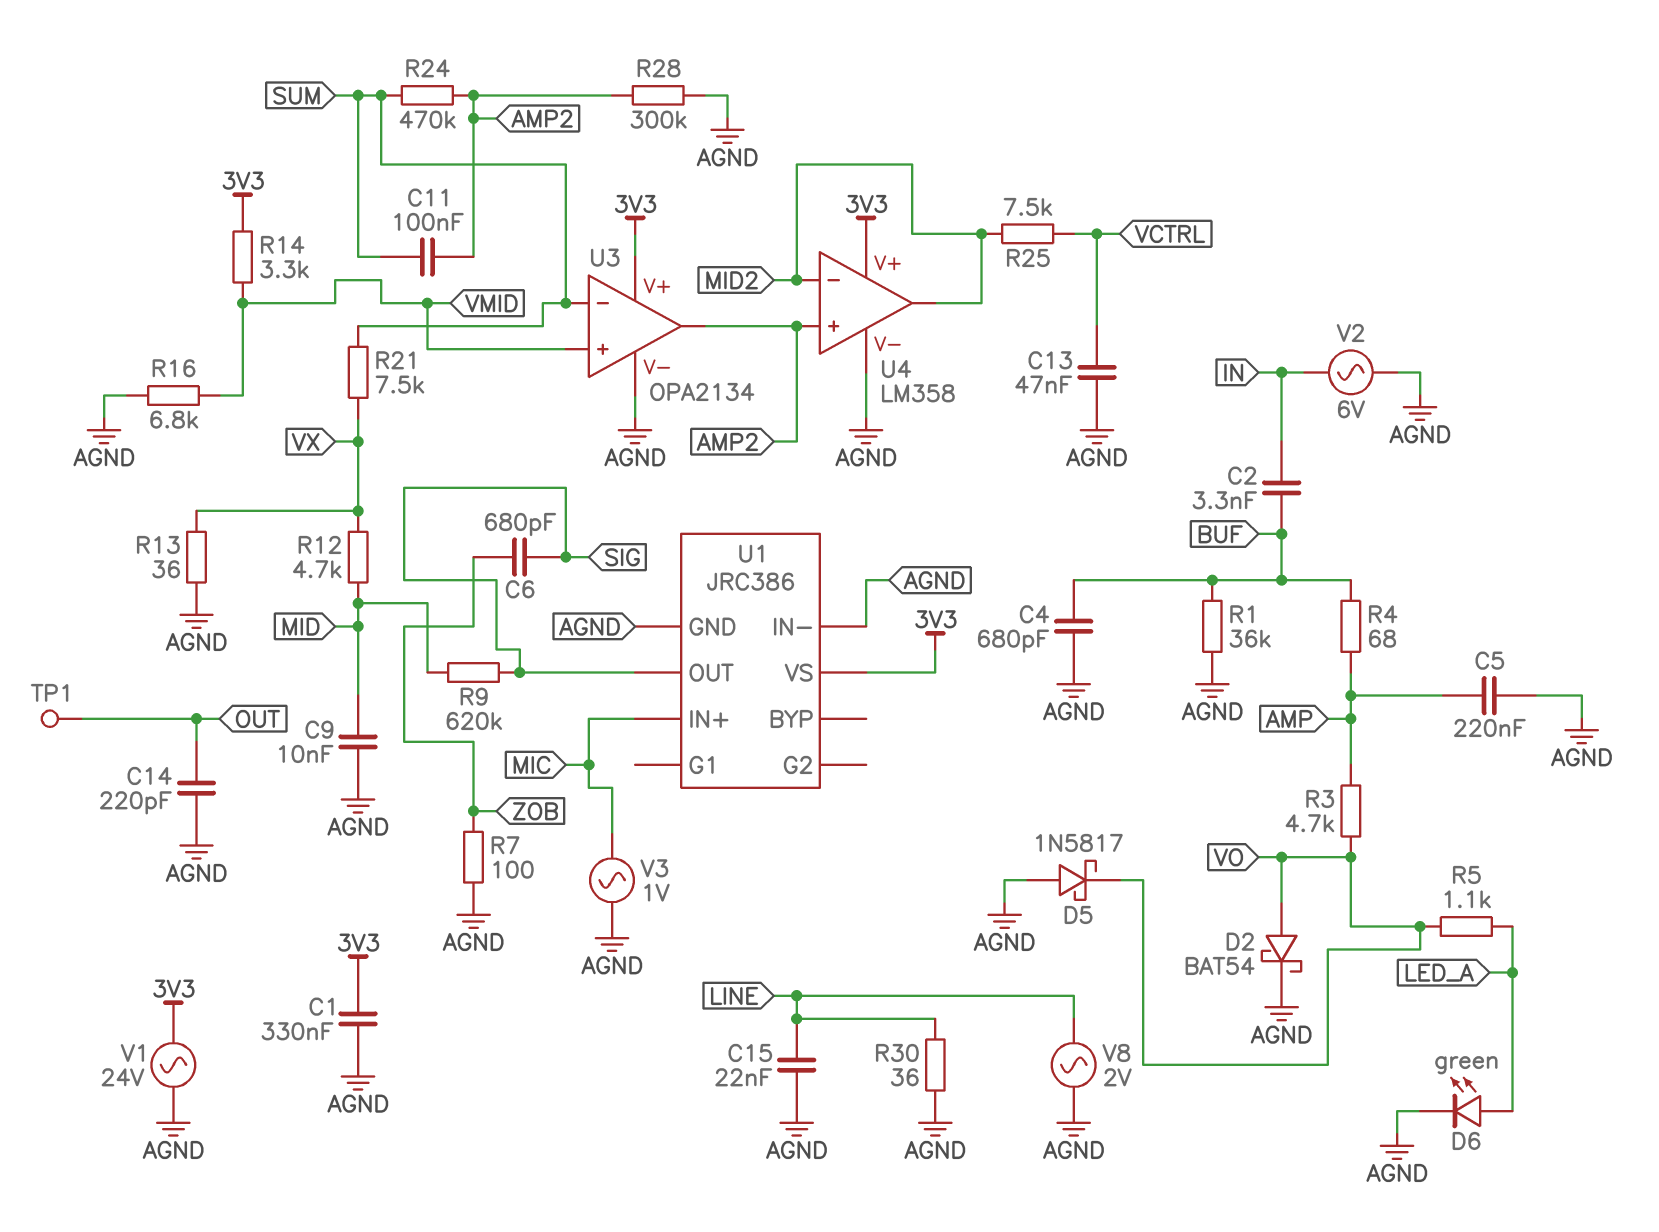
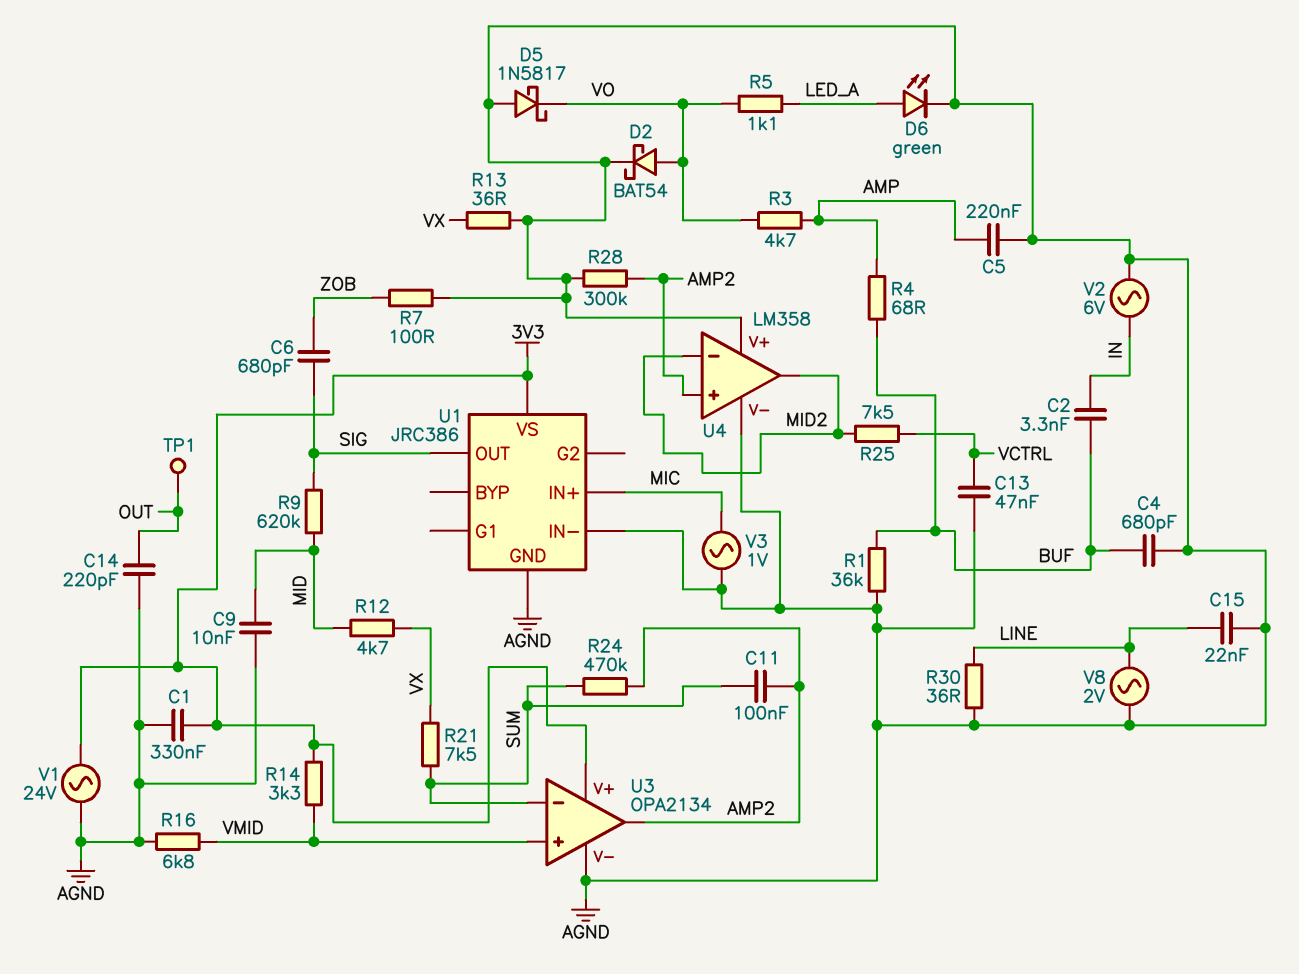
U4 pin V+: 3V3 -> AGND

